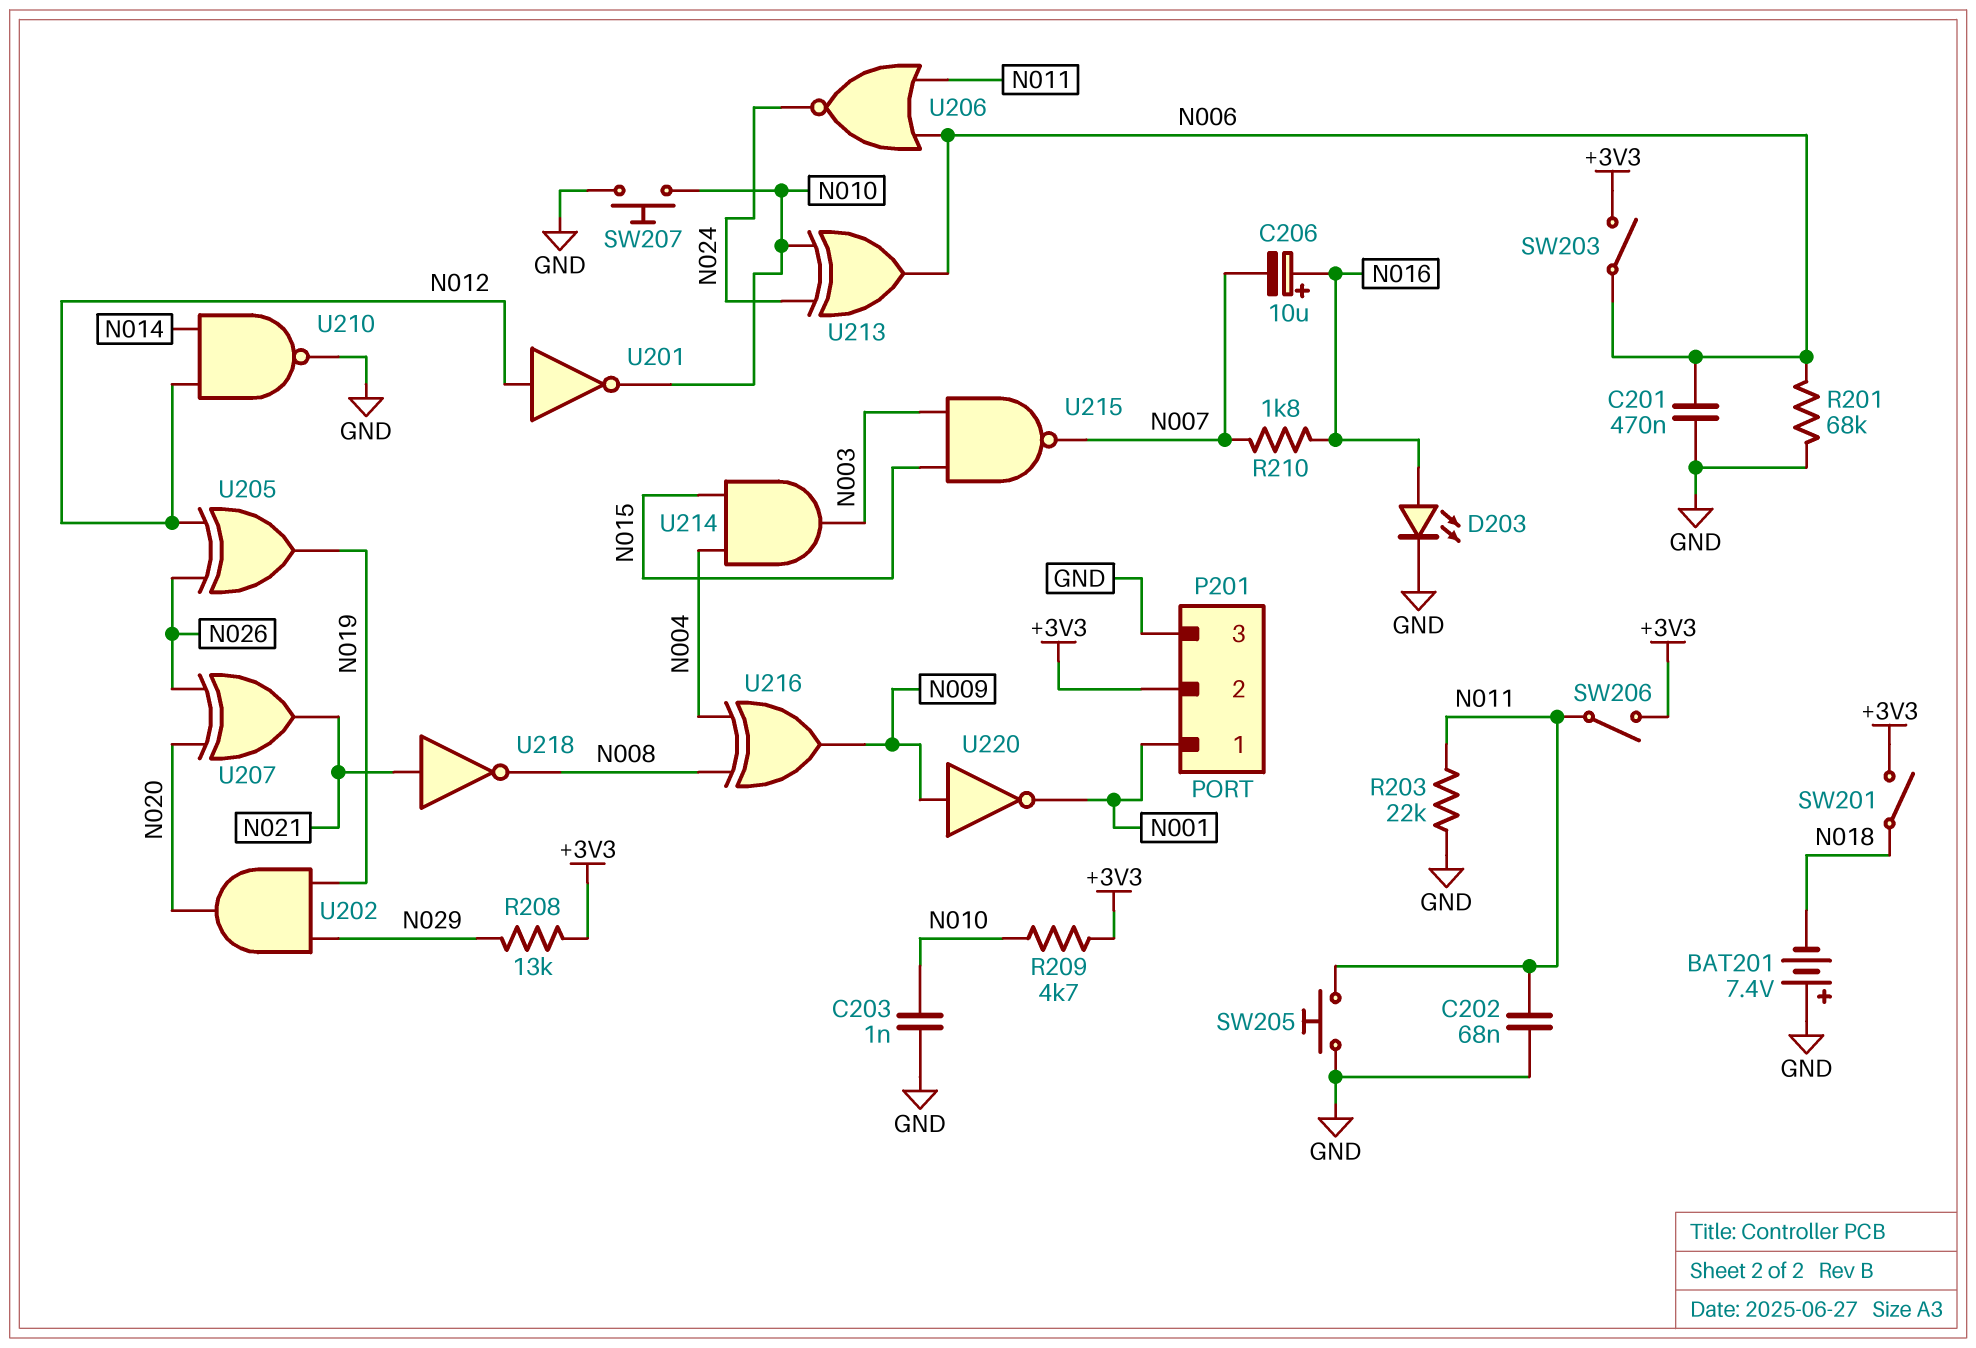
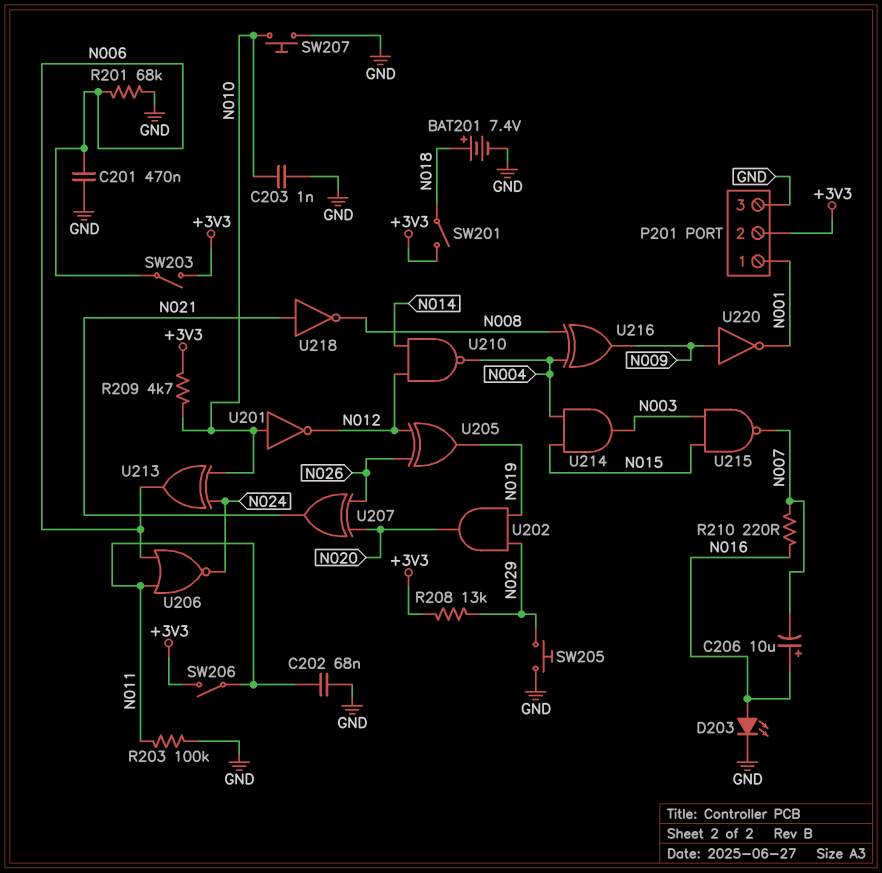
BAT201: 7.4V (plus GND, minus N018) -> 7.4V (plus N018, minus GND)
R203: 22k (GND, N011) -> 100k (GND, N011)
R210: 1.8k (N007, N016) -> 220 (N007, N016)
SW205: button (GND, N011) -> button (GND, N029)
U201: NOT (in N012, out N010) -> NOT (in N010, out N012)
U210: NAND (in N012, in N014, out GND) -> NAND (in N012, in N014, out N004)

